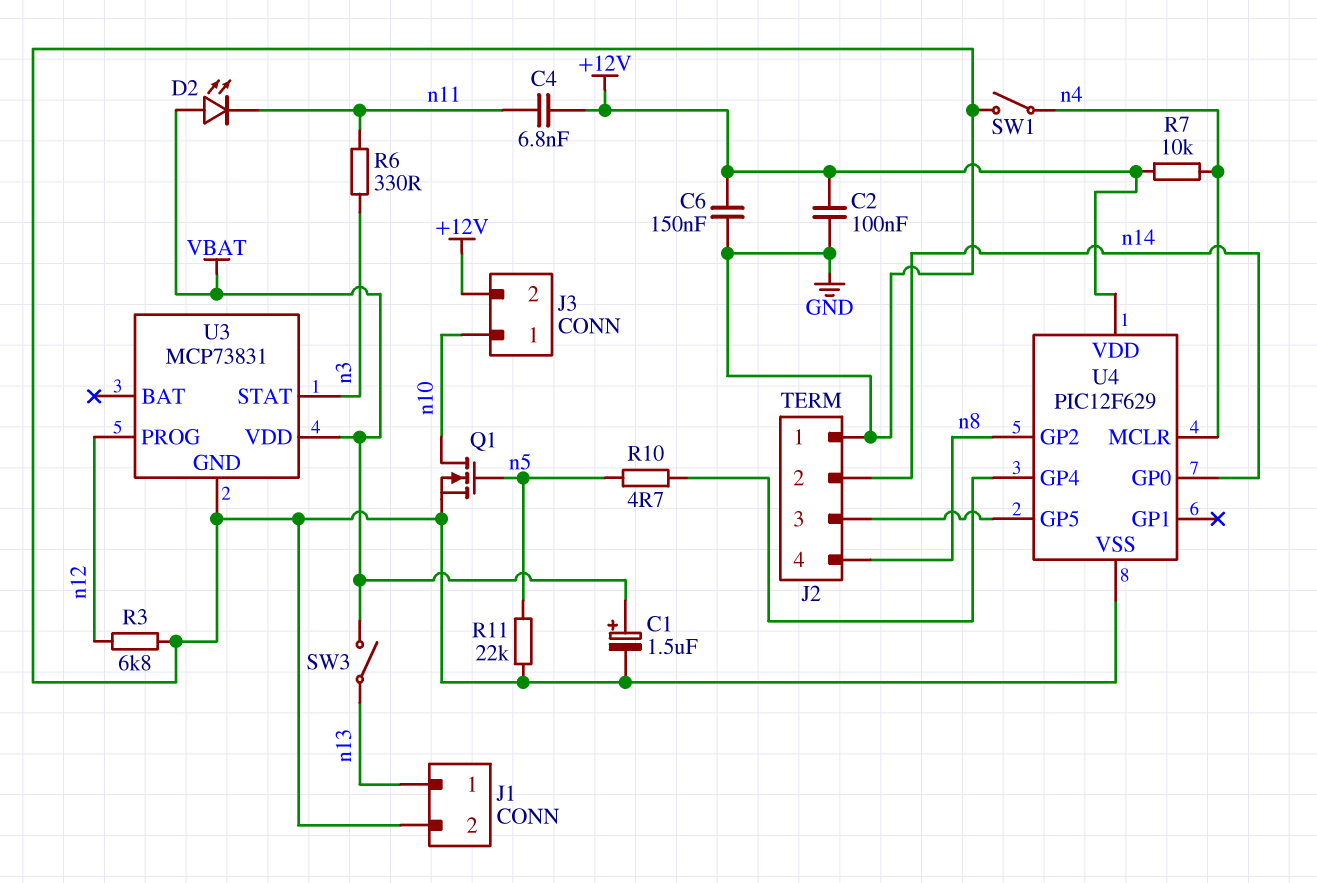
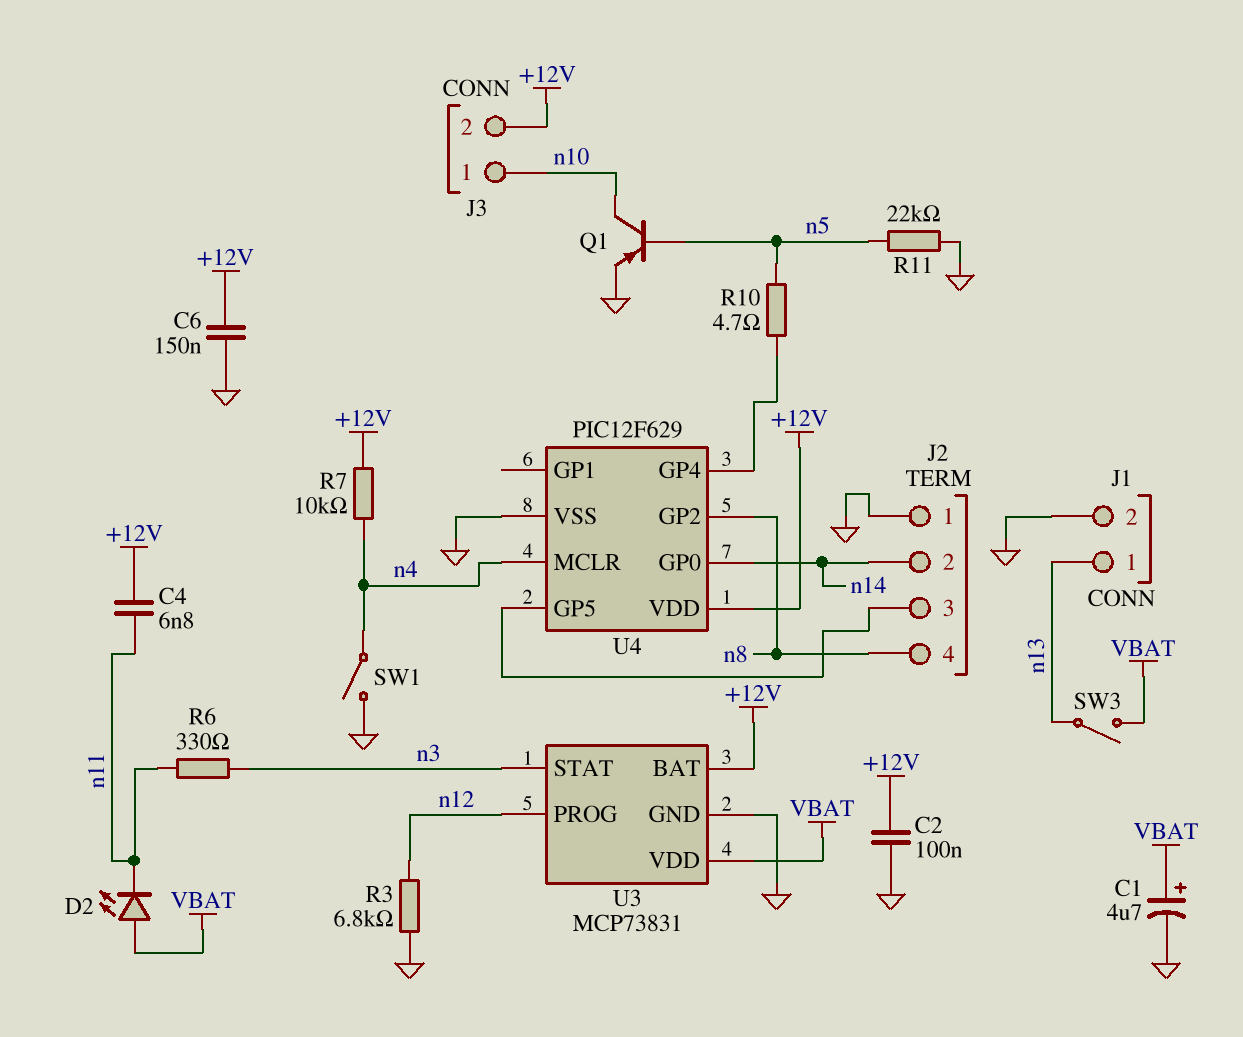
C1: 1.5uF (plus VBAT, minus GND) -> 4.7uF (plus VBAT, minus GND)
Q1: NMOS (G n5, D n10, S GND) -> PNP (B n5, C n10, E GND)
U3 pin BAT: none -> +12V

